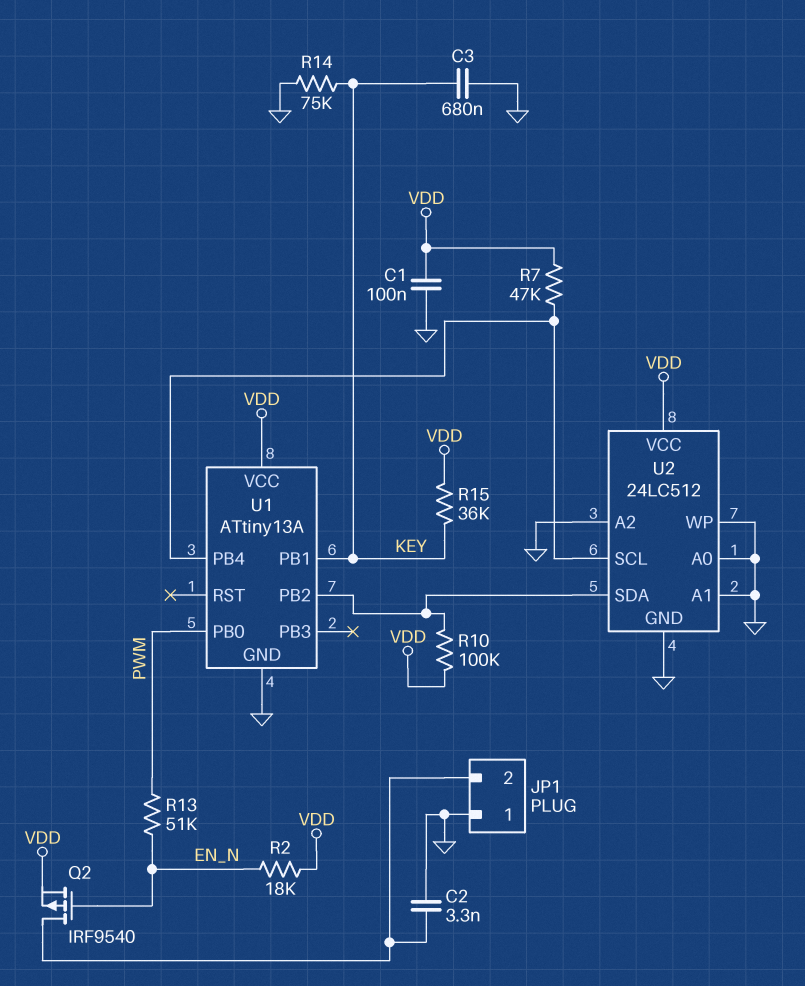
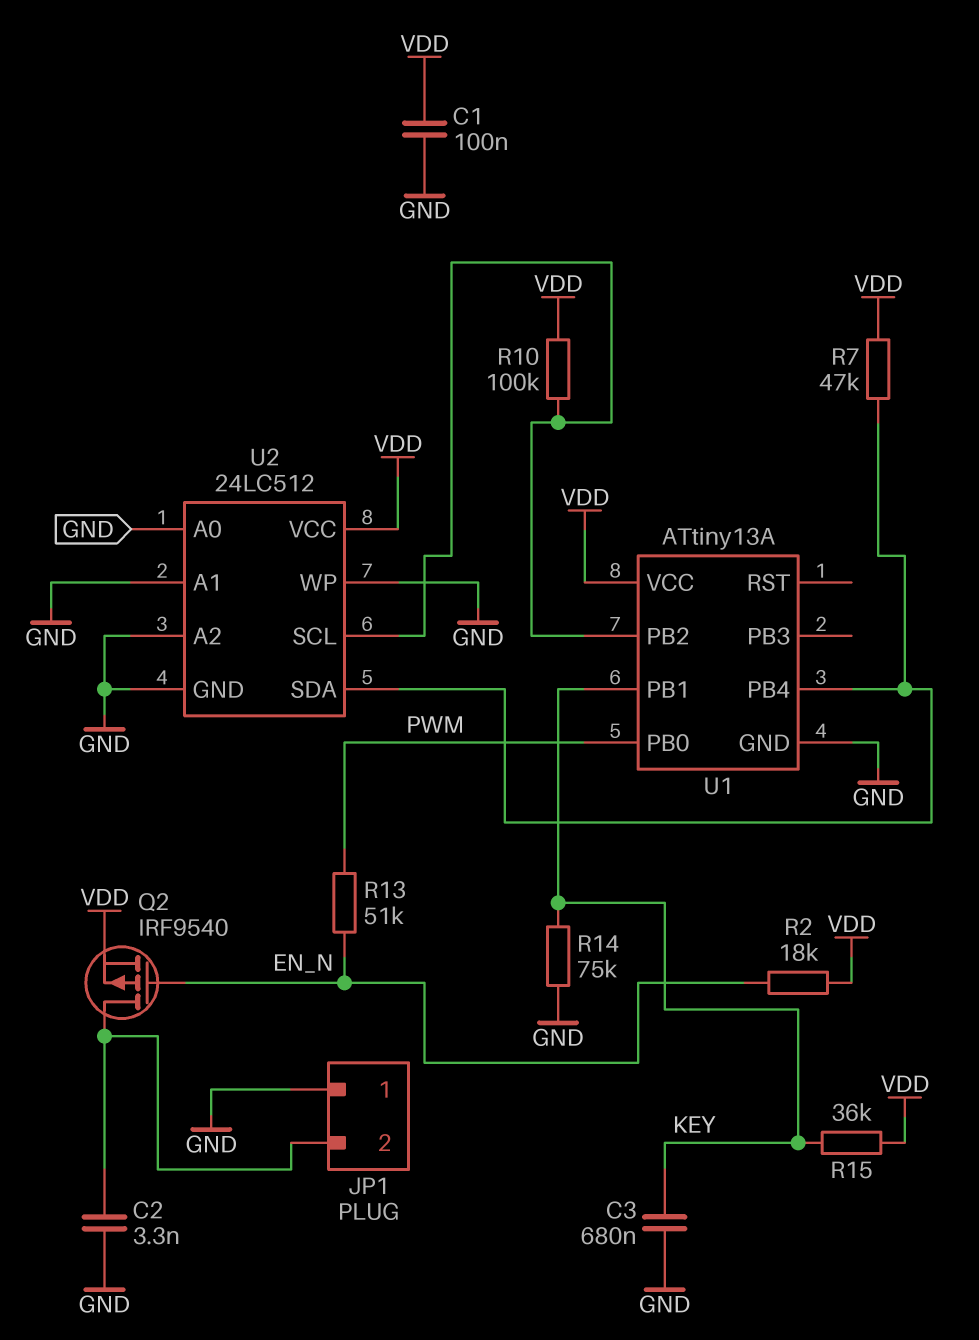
U2 pin SCL: U1/PB4 -> U1/PB2
U2 pin SDA: U1/PB2 -> U1/PB4

